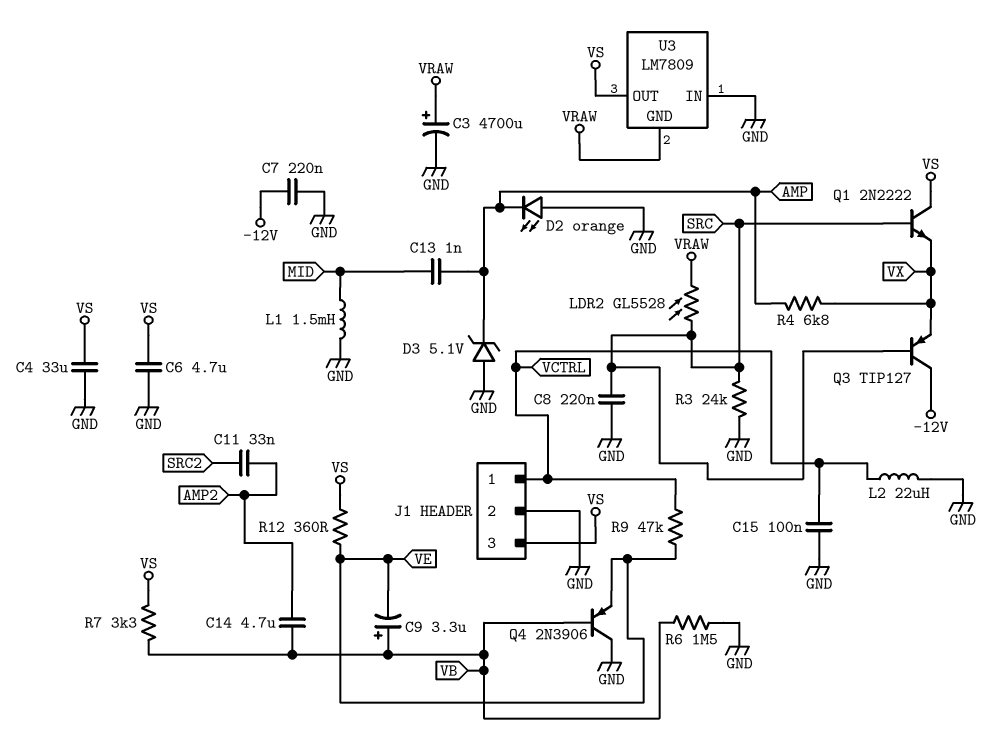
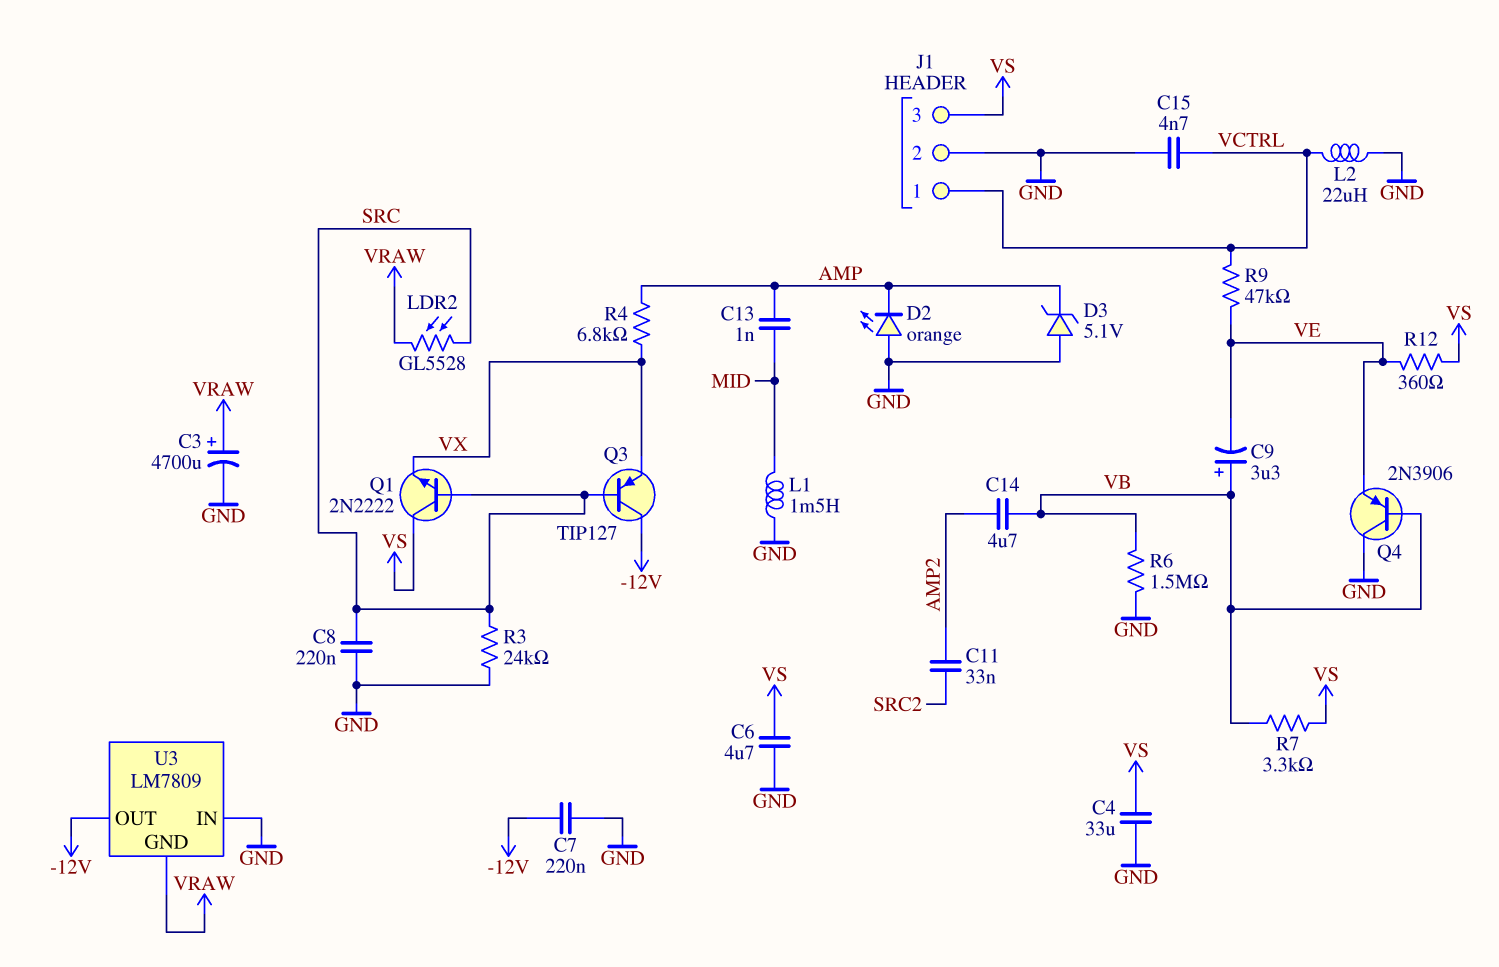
C15: 100nF (GND, VCTRL) -> 4.7nF (GND, VCTRL)
U3 pin OUT: VS -> -12V

